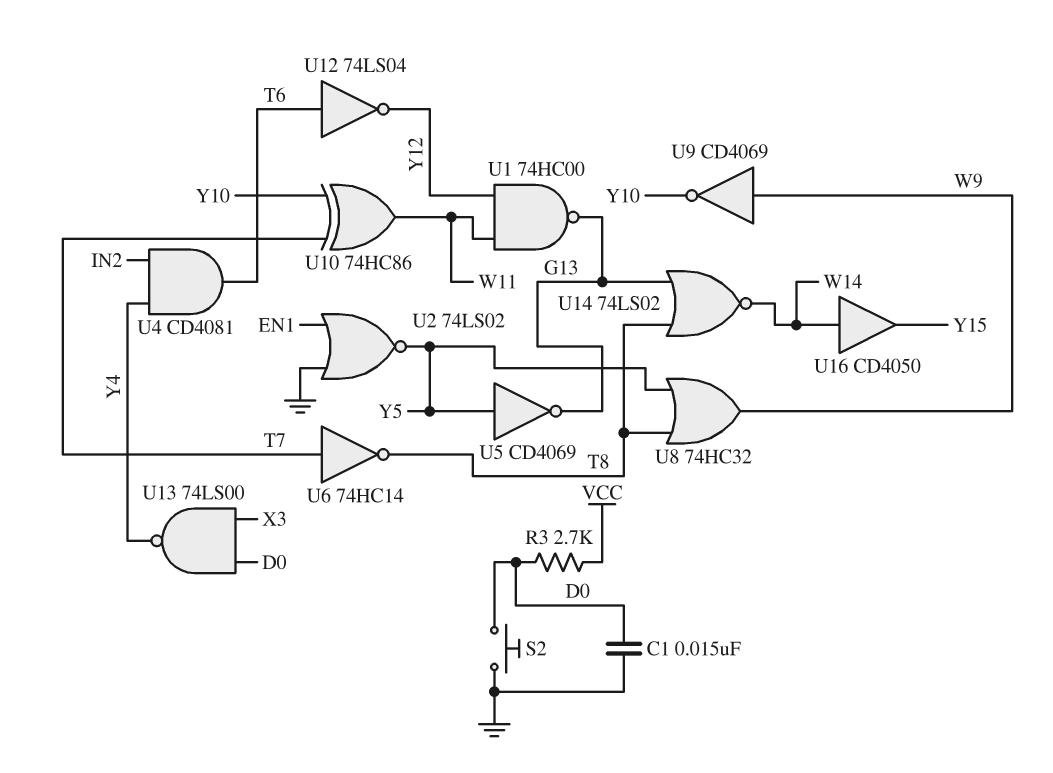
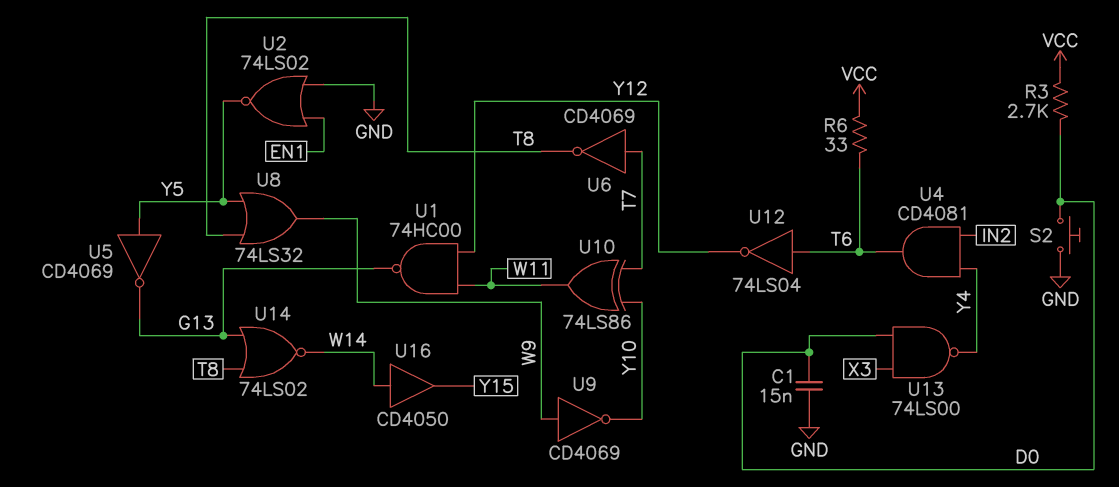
R6: none -> 33 (T6, VCC)
U6: NOT 74HC14 (in T7, out T8) -> NOT CD4069 (in T7, out T8)
U8: OR 74HC32 (in T8, in Y5, out W9) -> OR 74LS32 (in T8, in Y5, out W9)
U10: XOR 74HC86 (in T7, in Y10, out W11) -> XOR 74LS86 (in T7, in Y10, out W11)

